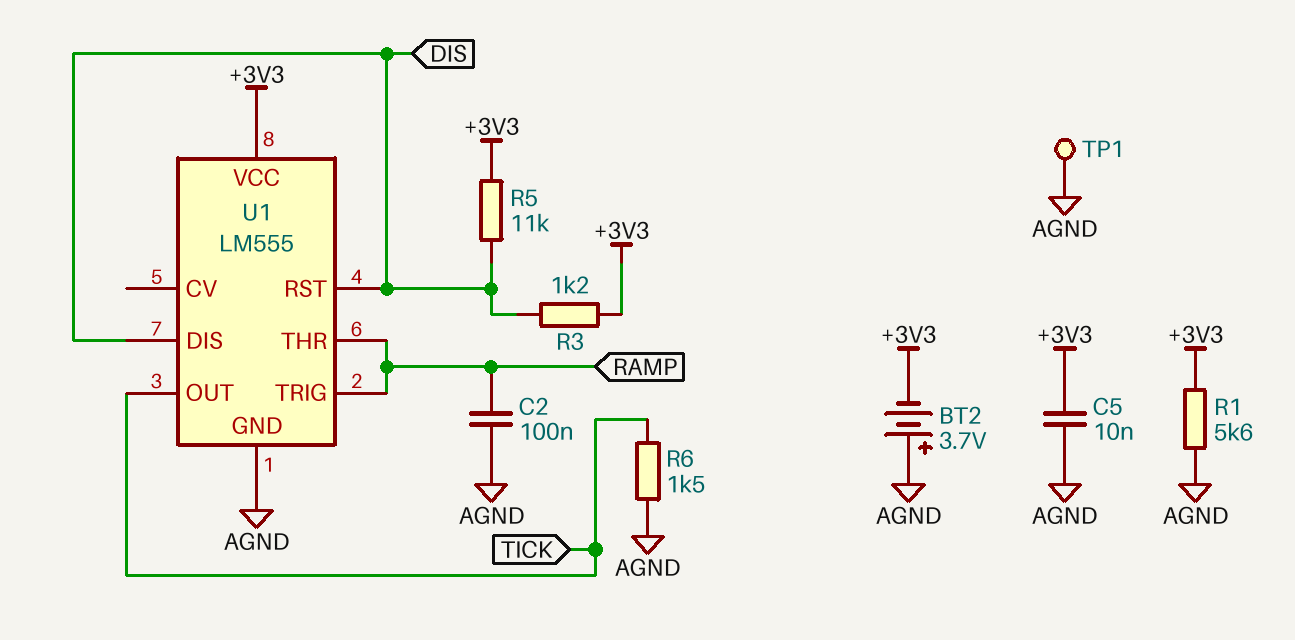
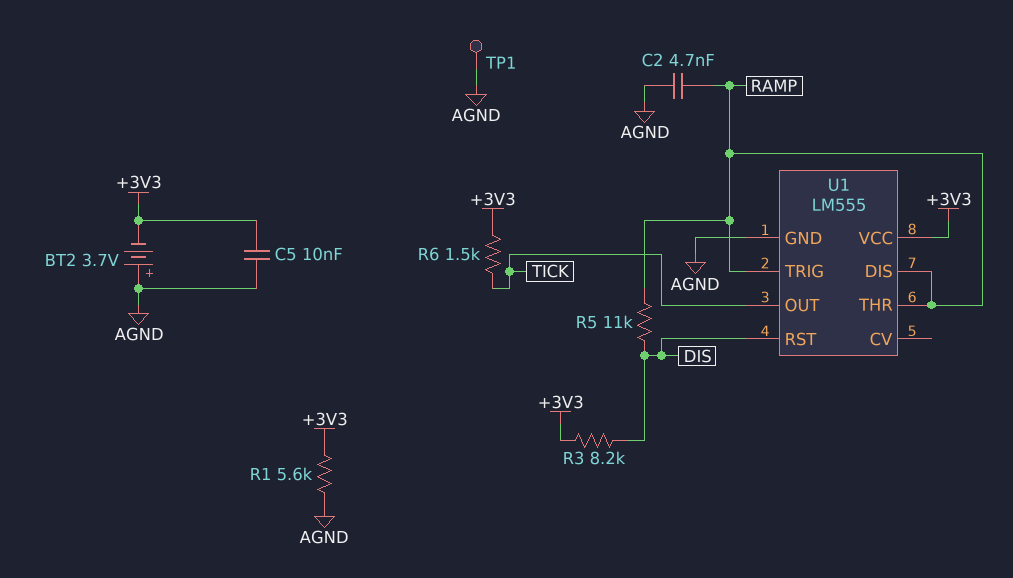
C2: 100nF (AGND, RAMP) -> 4.7nF (AGND, RAMP)
R3: 1.2k (+3V3, DIS) -> 8.2k (+3V3, DIS)
R5: 11k (+3V3, DIS) -> 11k (DIS, RAMP)
R6: 1.5k (AGND, TICK) -> 1.5k (+3V3, TICK)
U1 pin DIS: DIS -> RAMP

